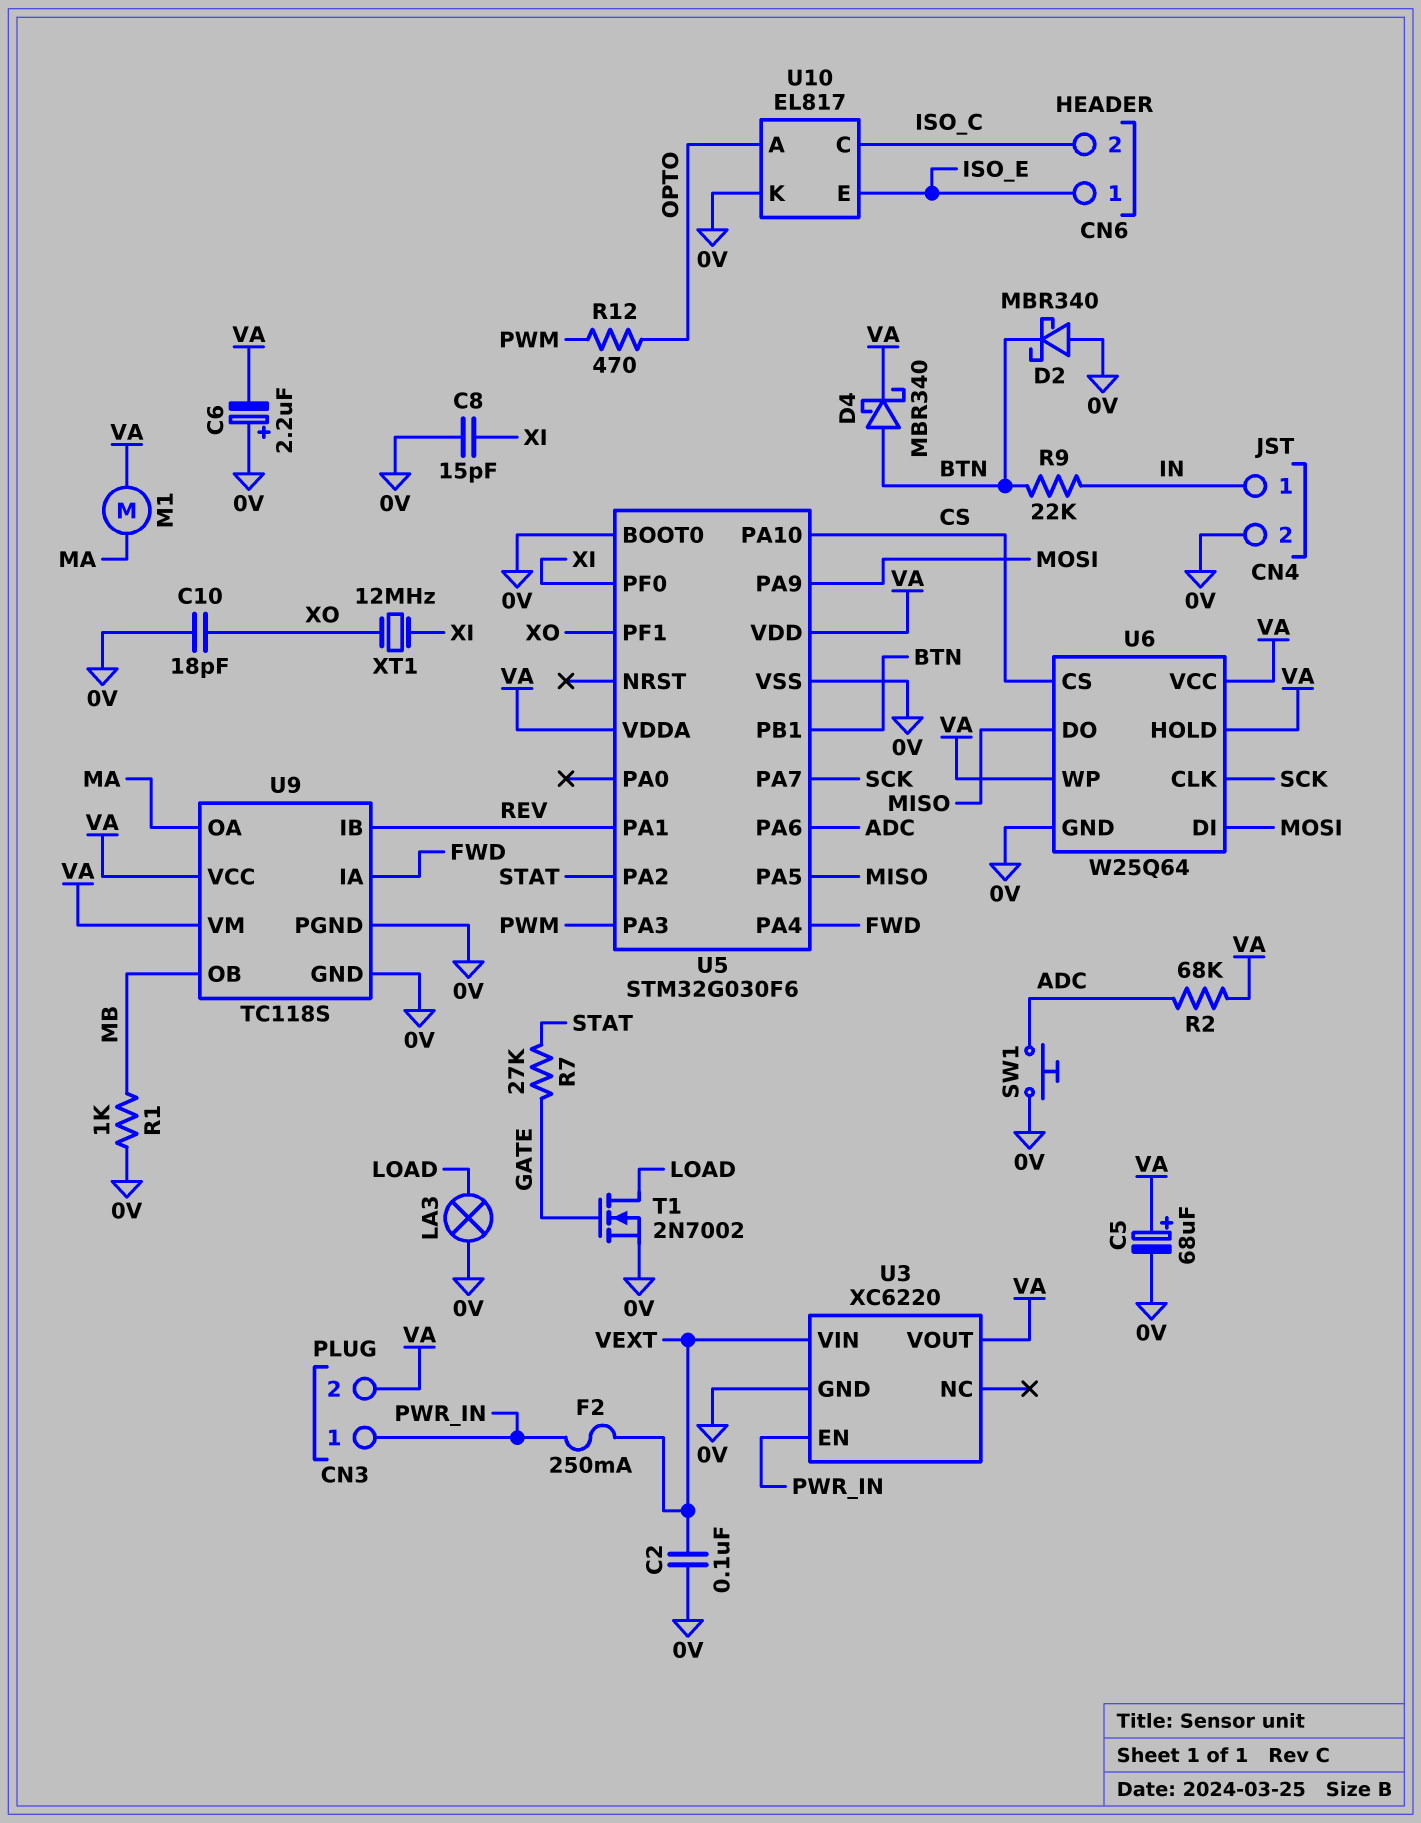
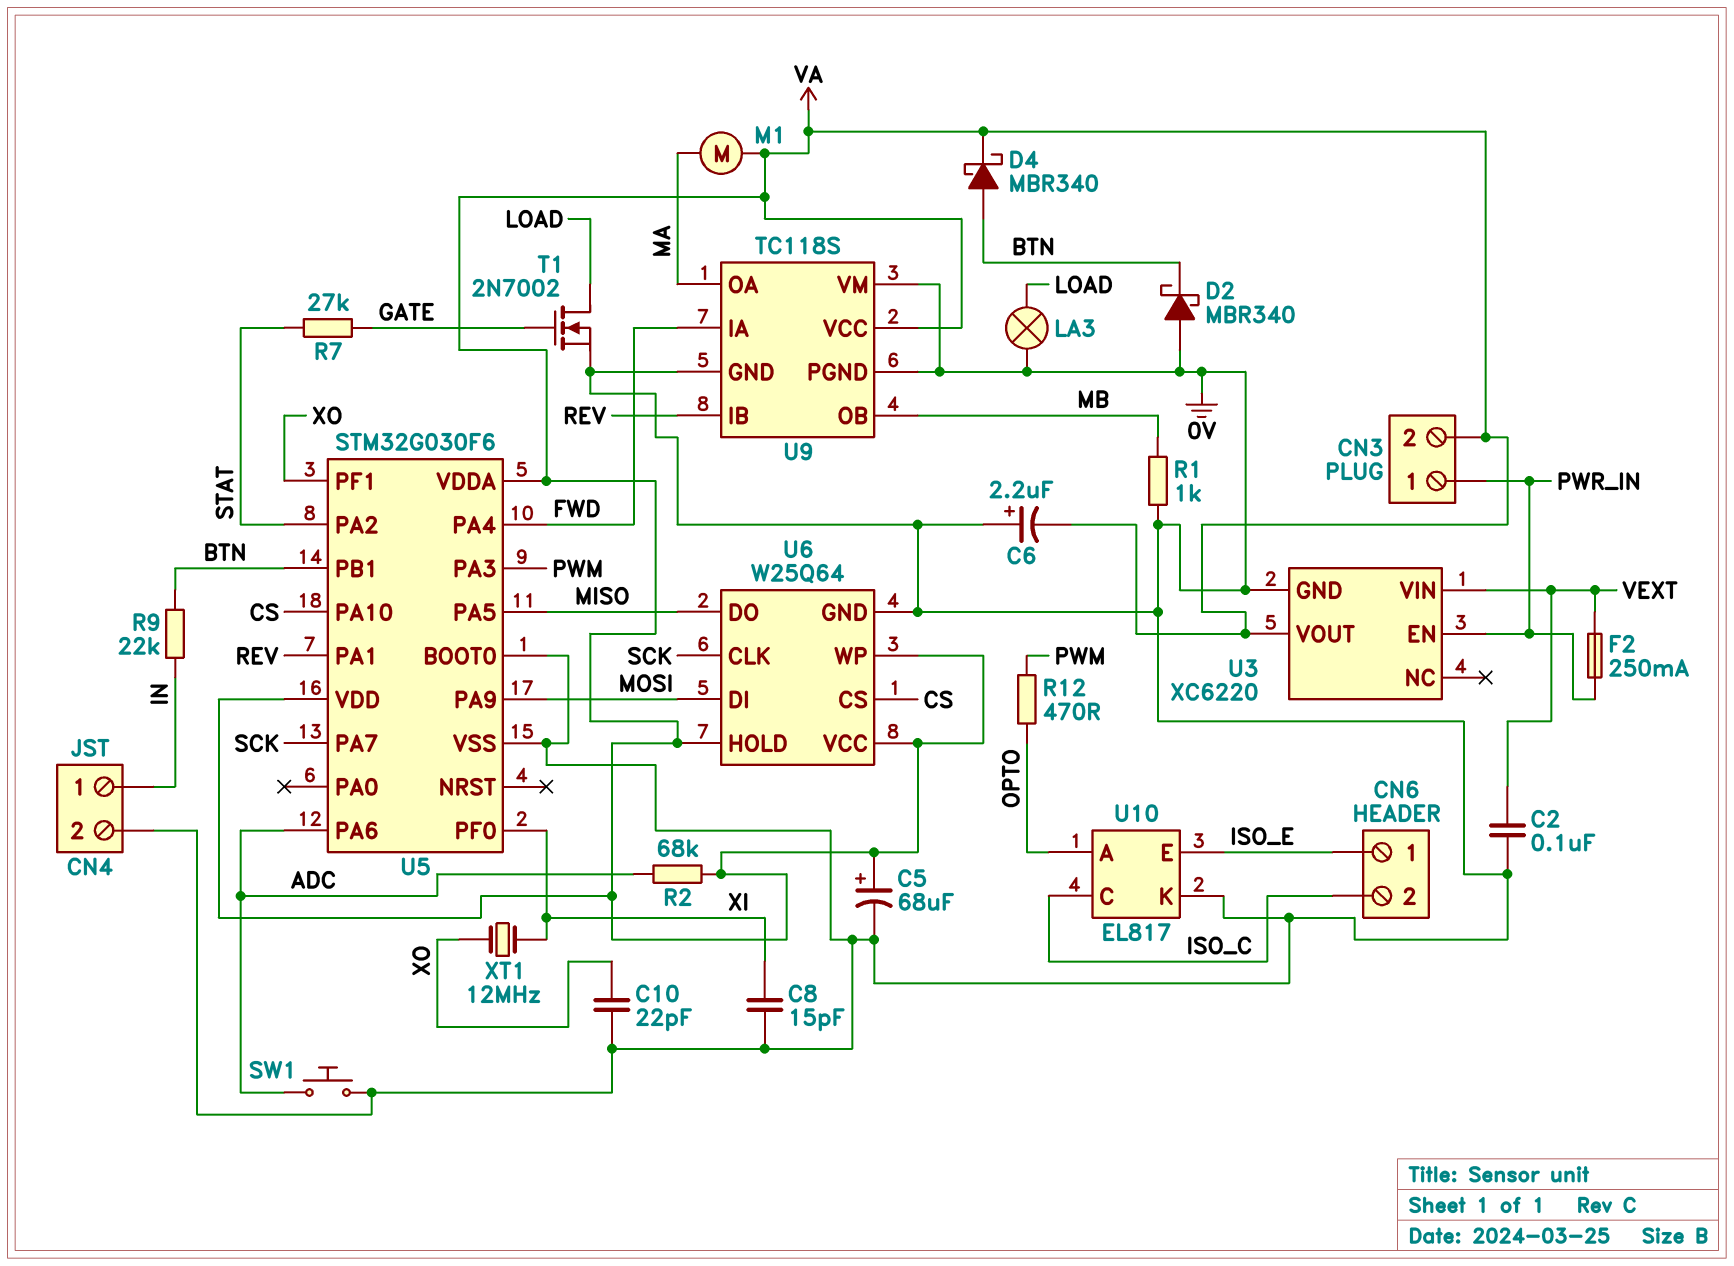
C10: 18pF (0V, XO) -> 22pF (0V, XO)
U9 pin VM: VA -> 0V

